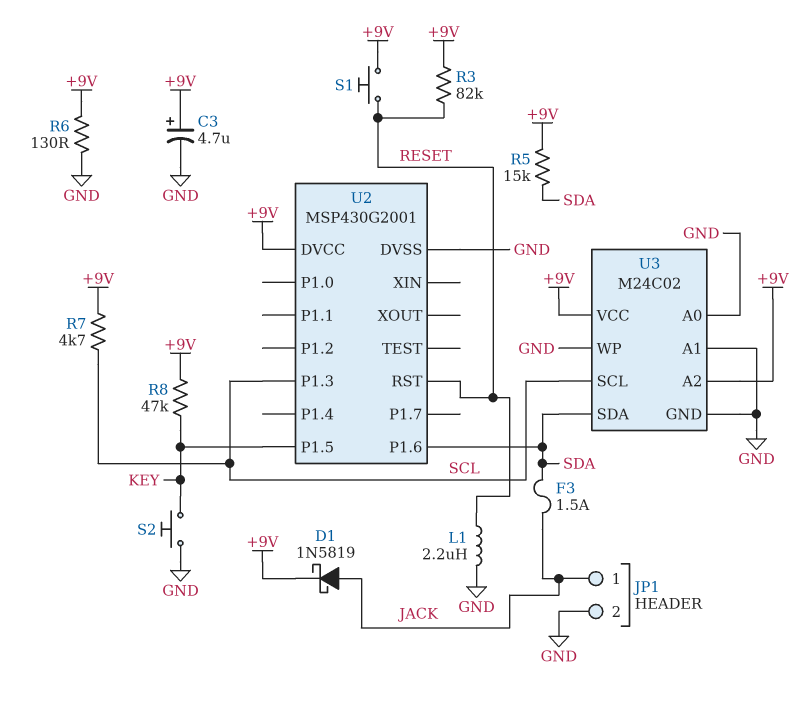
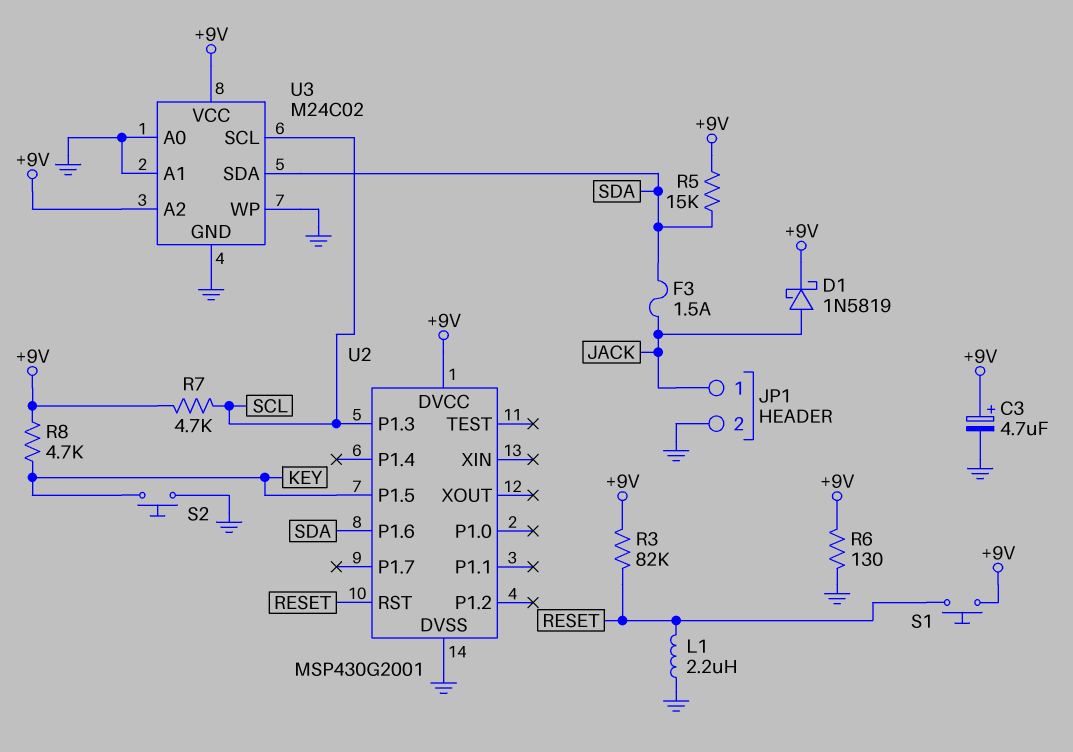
R8: 47k (+9V, KEY) -> 4.7k (+9V, KEY)

